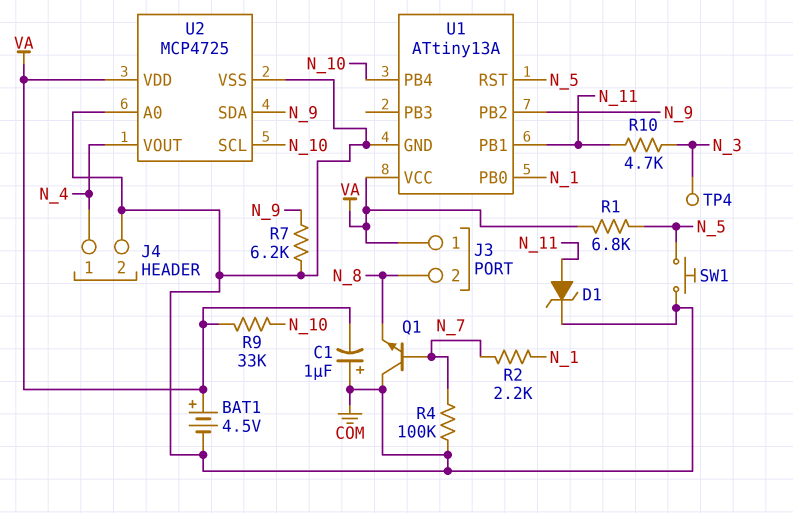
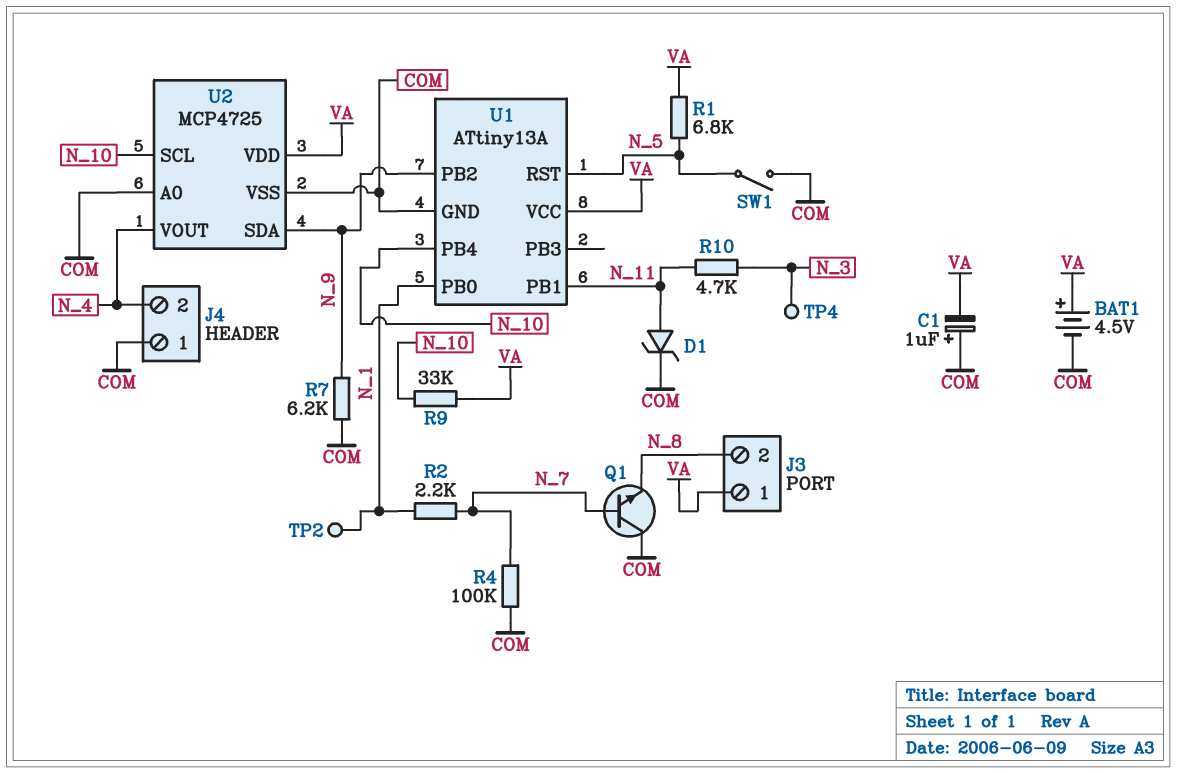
J4 pin 1: N_4 -> COM
J4 pin 2: COM -> N_4
SW1: button (COM, N_5) -> switch (COM, N_5)
TP2: none -> test point (N_1)

